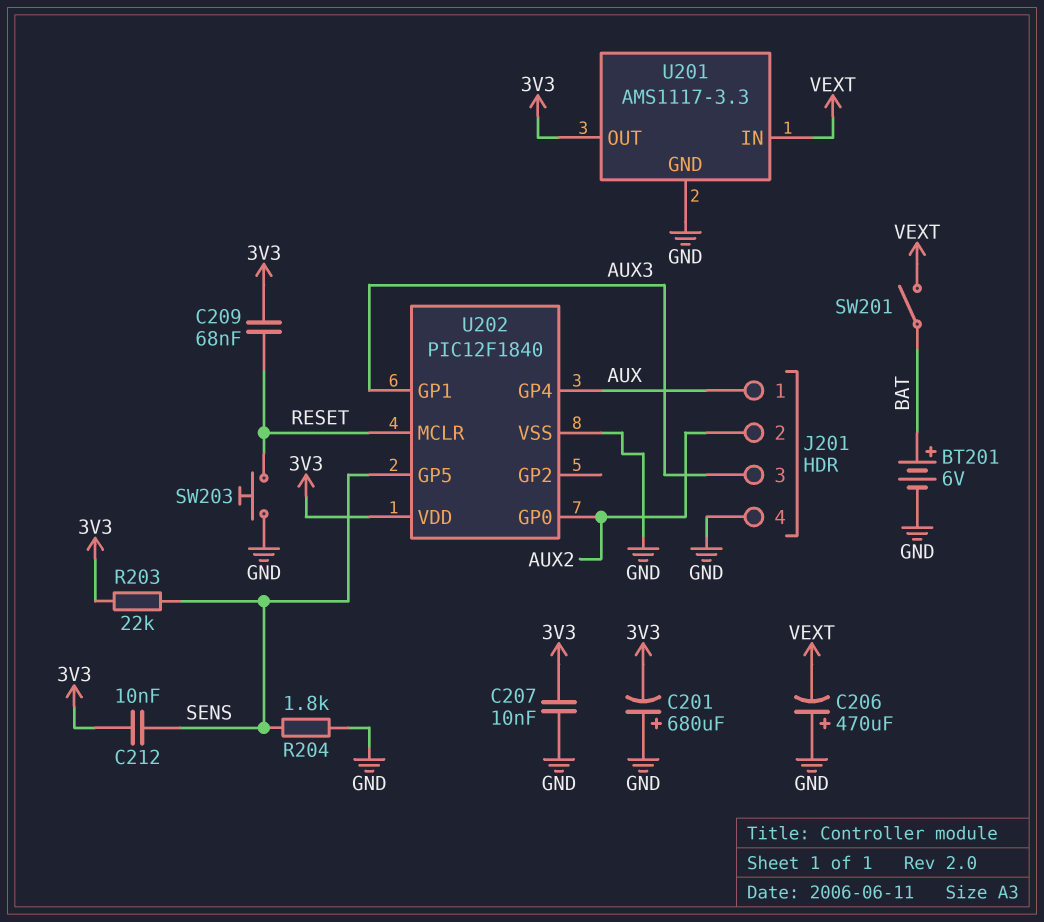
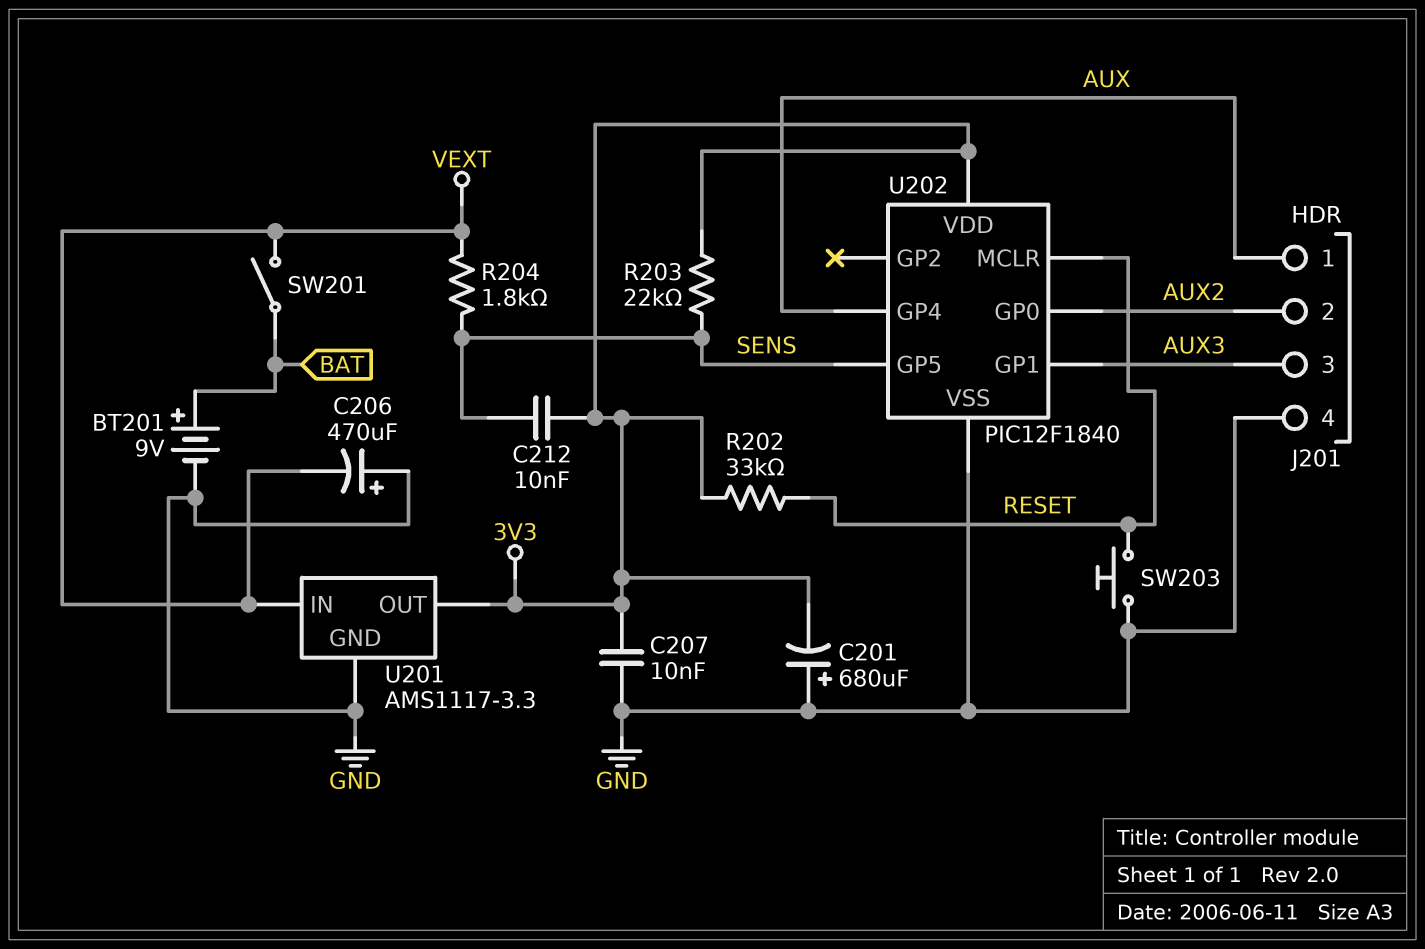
BT201: 6V (plus BAT, minus GND) -> 9V (plus BAT, minus GND)
C209: 68nF (3V3, RESET) -> none
R202: none -> 33k (3V3, RESET)
R204: 1.8k (GND, SENS) -> 1.8k (SENS, VEXT)

